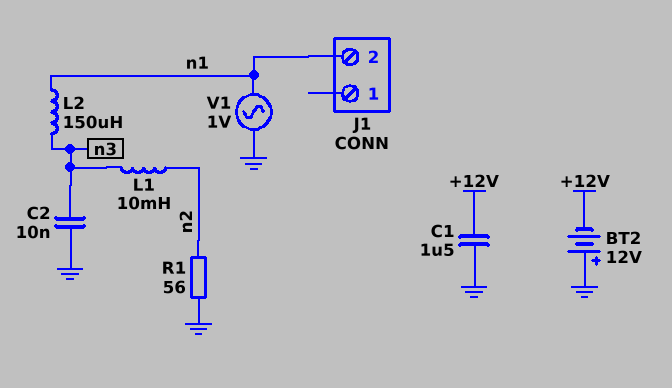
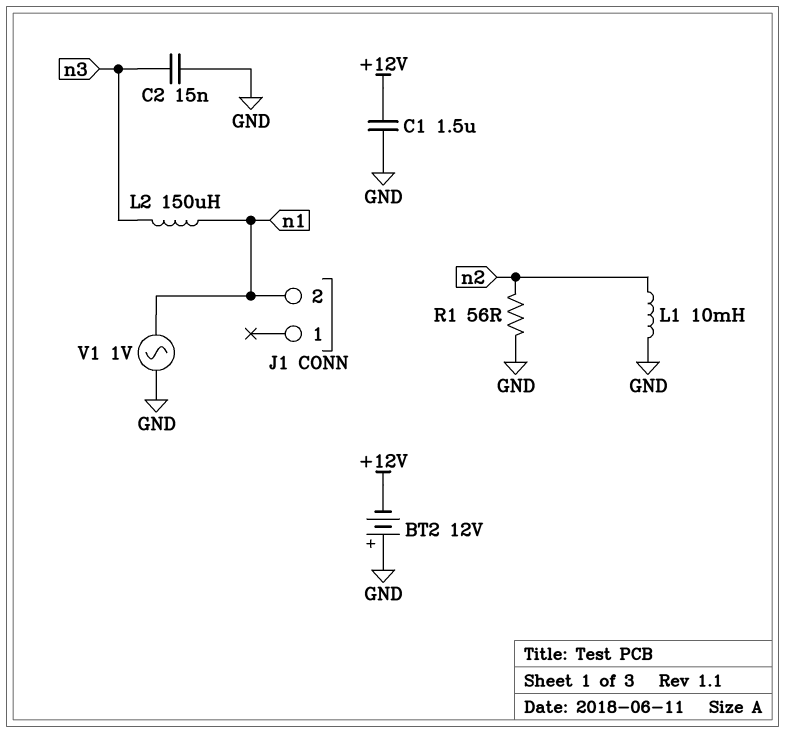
C2: 10nF (GND, n3) -> 15nF (GND, n3)
L1: 10mH (n2, n3) -> 10mH (GND, n2)

